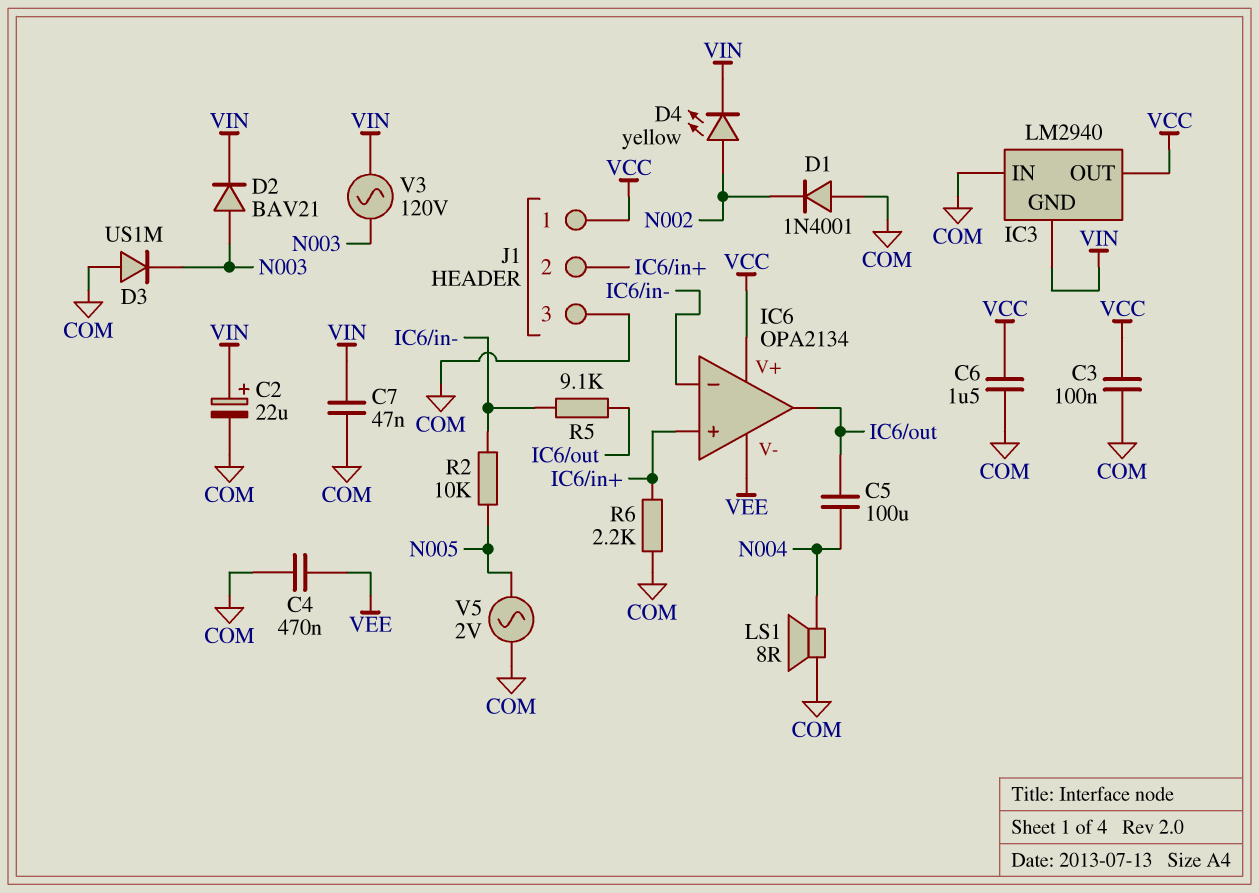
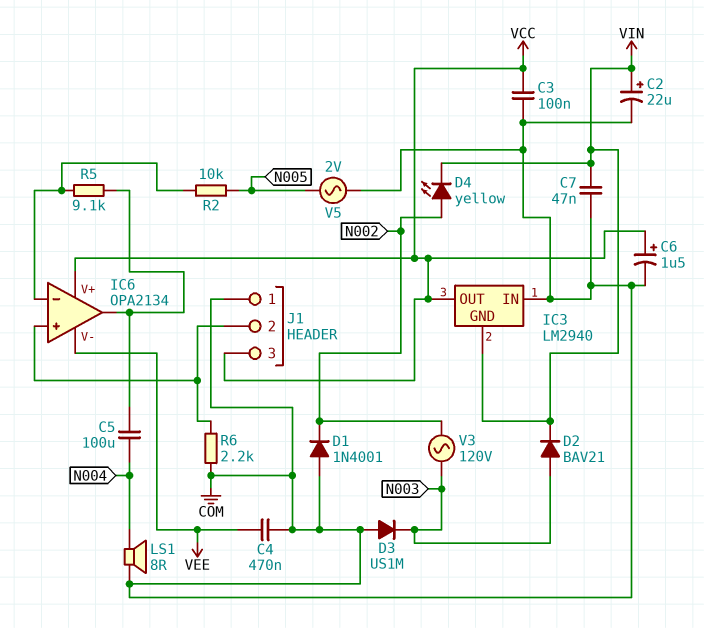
C6: 1.5uF (COM, VCC) -> 1.5uF (plus VCC, minus COM)
J1 pin 1: VCC -> COM
J1 pin 3: COM -> VCC
V3: AC 120V (N003, VIN) -> AC 120V (N002, N003)

